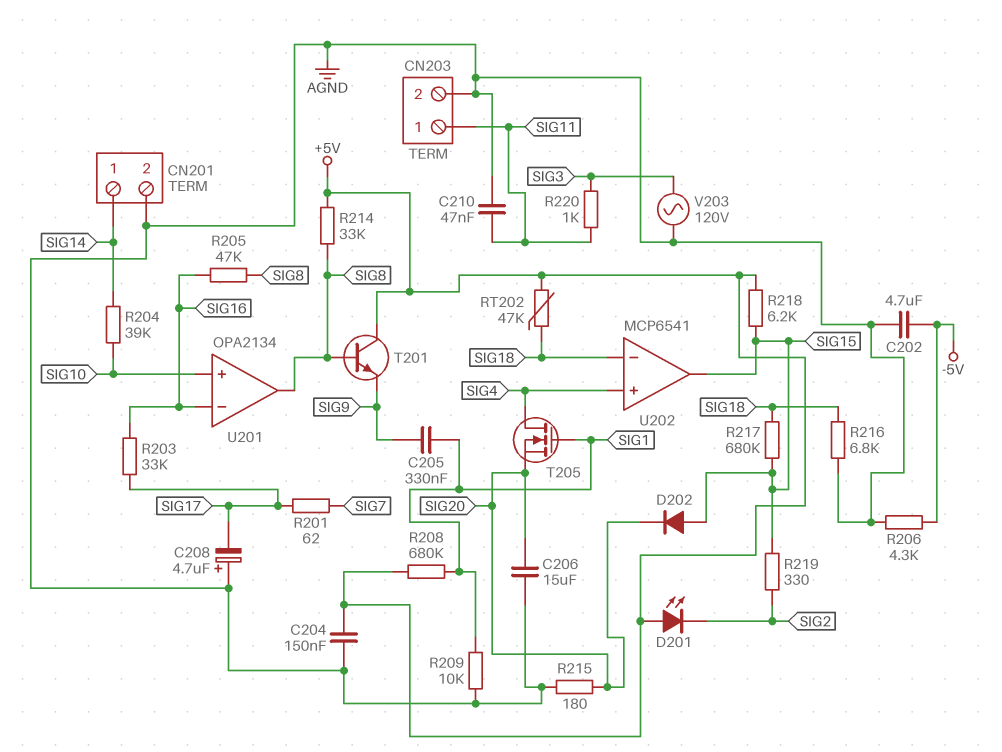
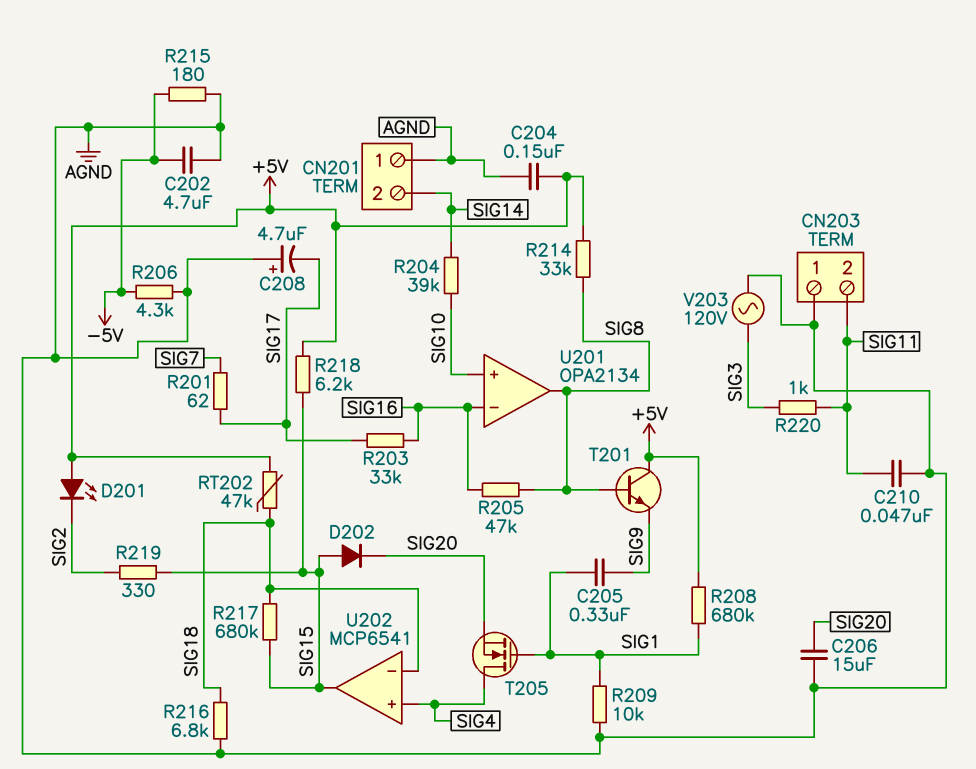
CN201 pin 1: SIG14 -> AGND
CN201 pin 2: AGND -> SIG14
CN203 pin 1: SIG11 -> AGND
CN203 pin 2: AGND -> SIG11
R215: 180 (AGND, SIG20) -> 180 (-5V, AGND)

